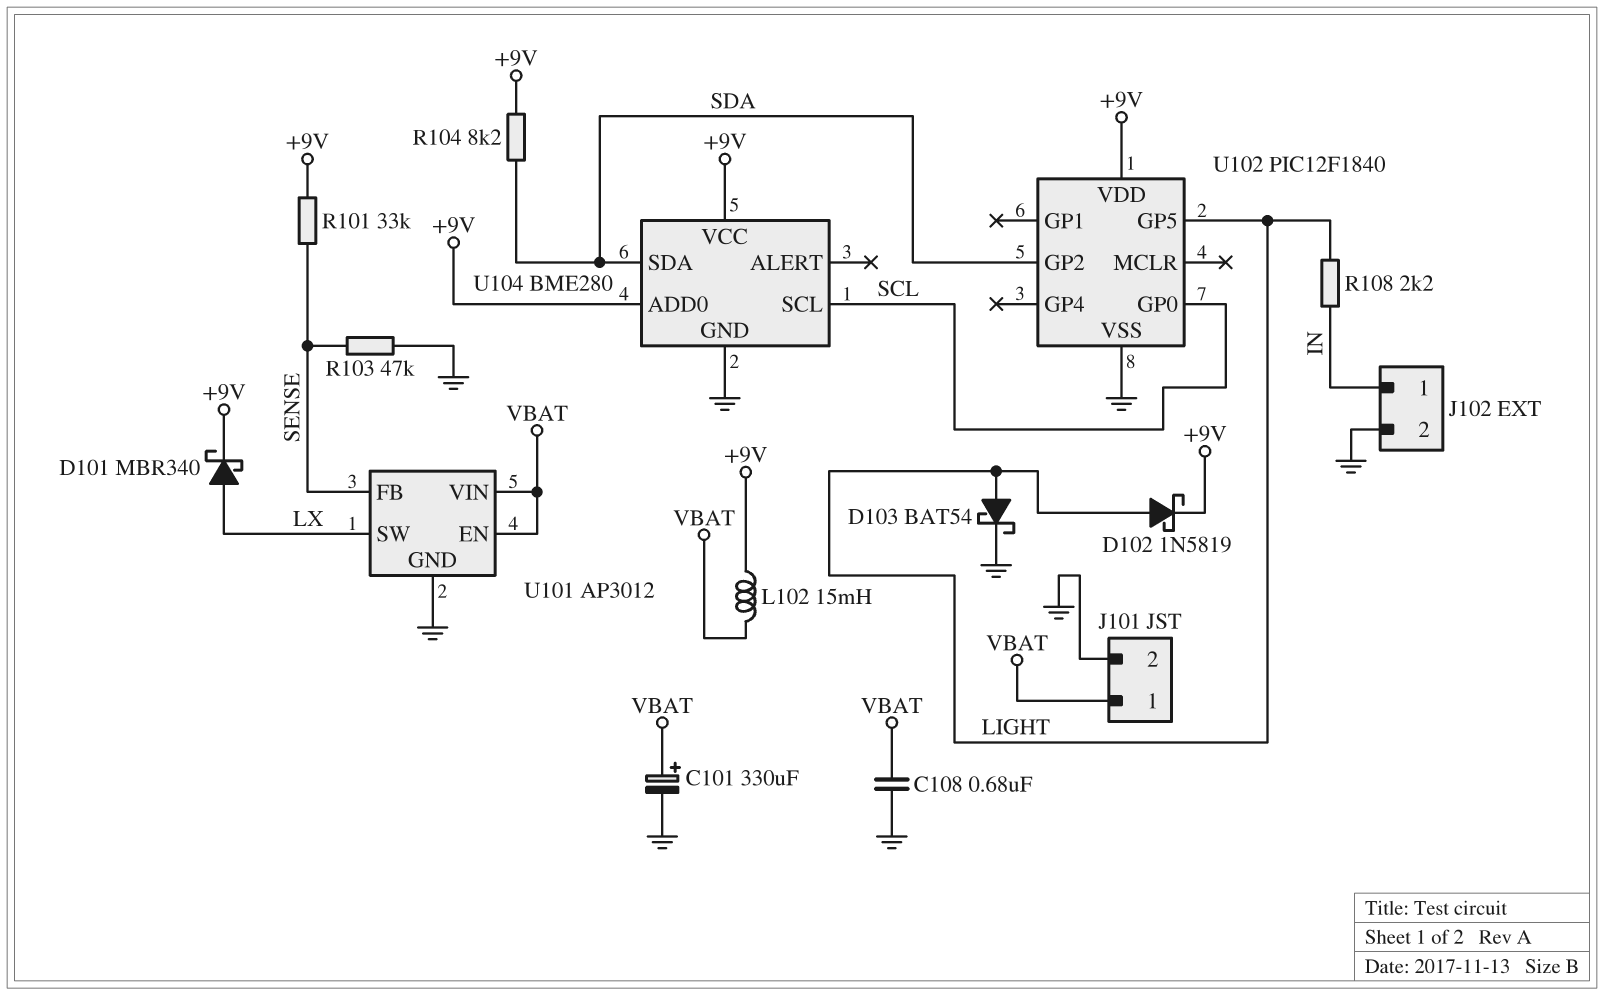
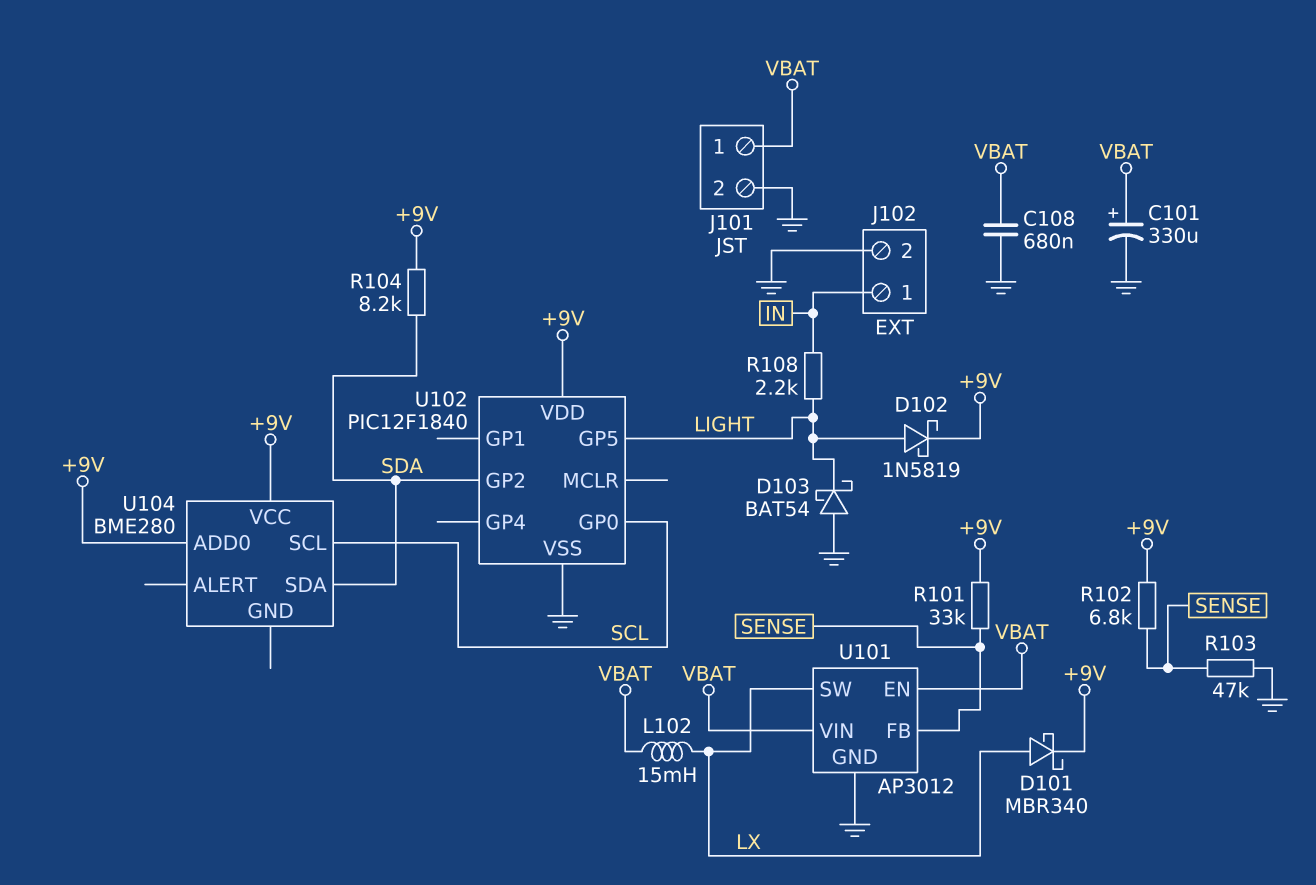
D103: schottky BAT54 (A LIGHT, K GND) -> schottky BAT54 (A GND, K LIGHT)
L102: 15mH (+9V, VBAT) -> 15mH (LX, VBAT)
R102: none -> 6.8k (+9V, SENSE)
U104 pin GND: GND -> none

